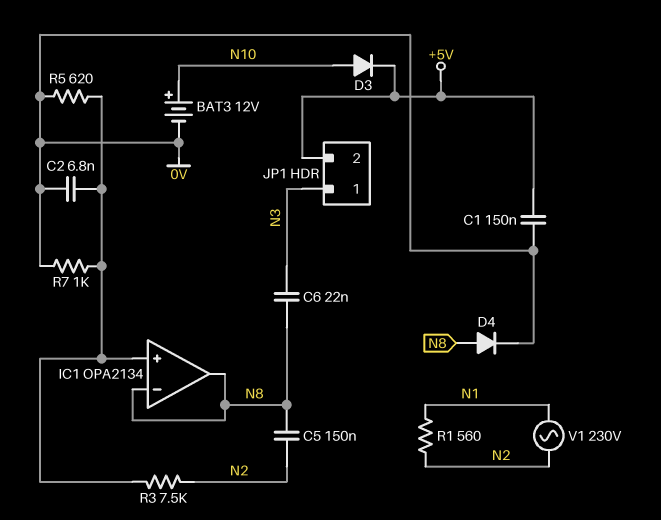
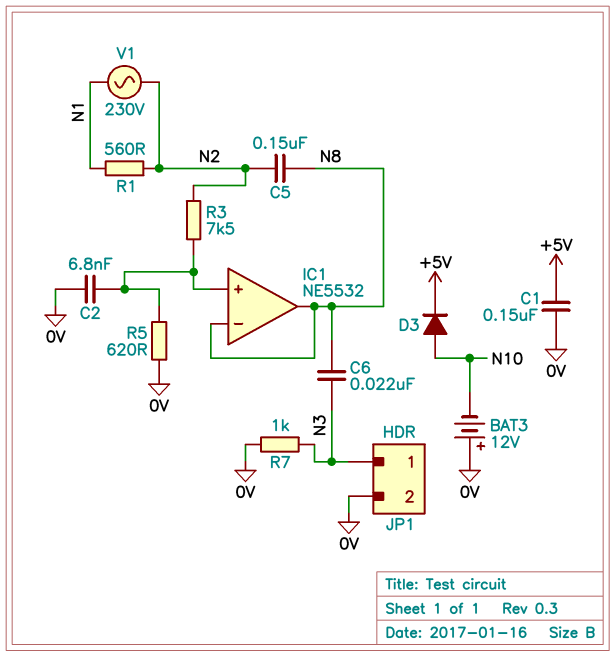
BAT3: 12V (plus N10, minus 0V) -> 12V (plus 0V, minus N10)
D4: diode (A N8, K 0V) -> none
IC1: OPA2134 -> NE5532
JP1 pin 2: +5V -> 0V
R7: 1k (0V, IC1/in+) -> 1k (0V, N3)

